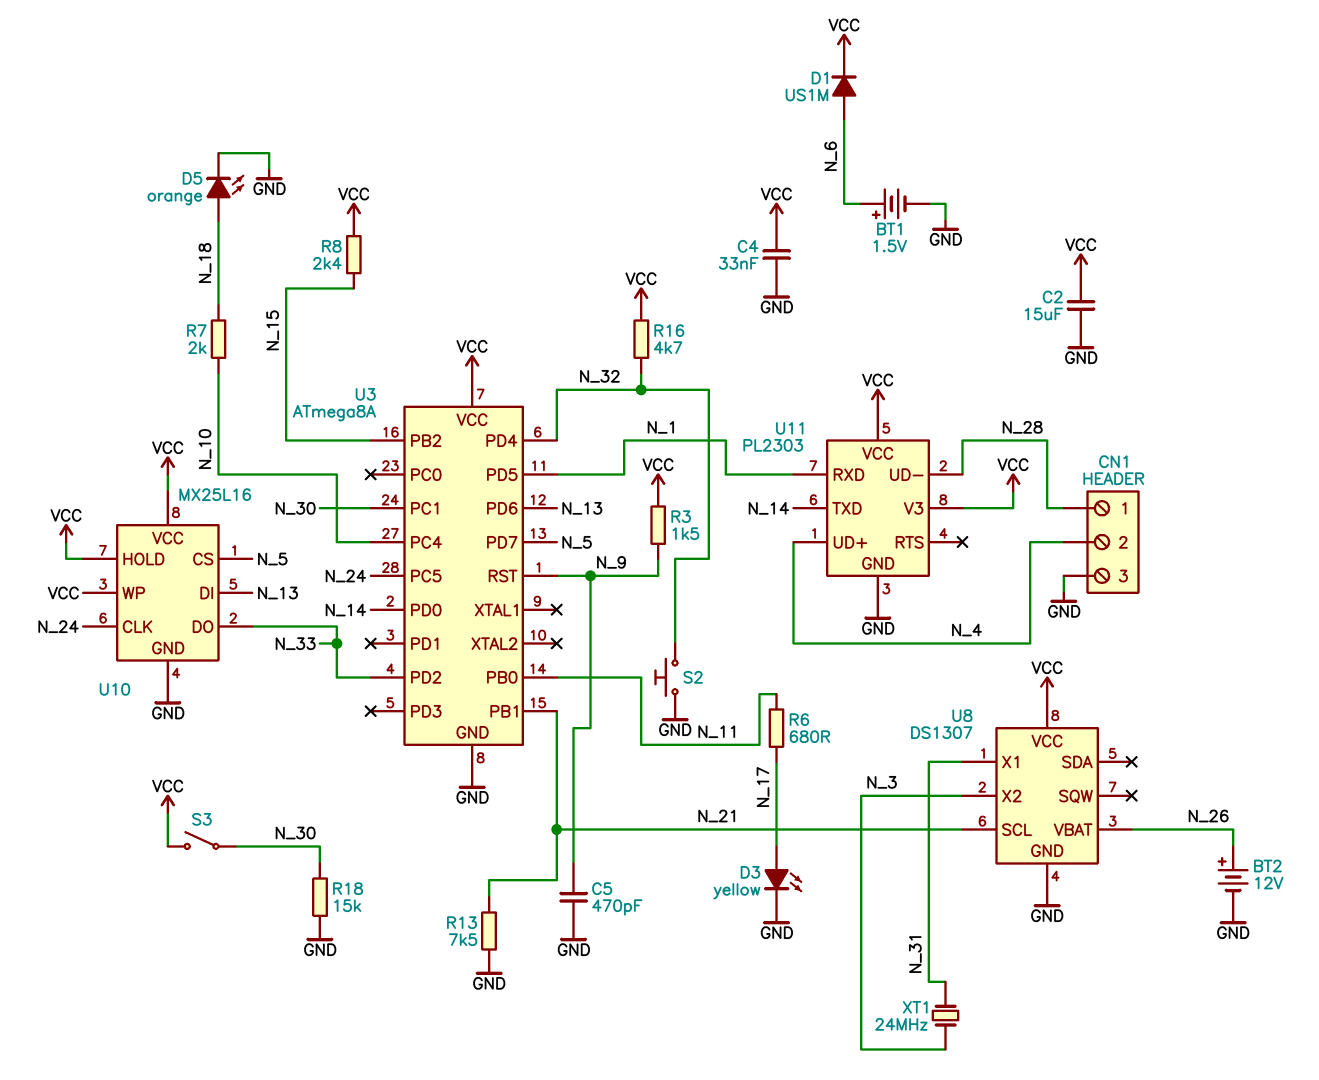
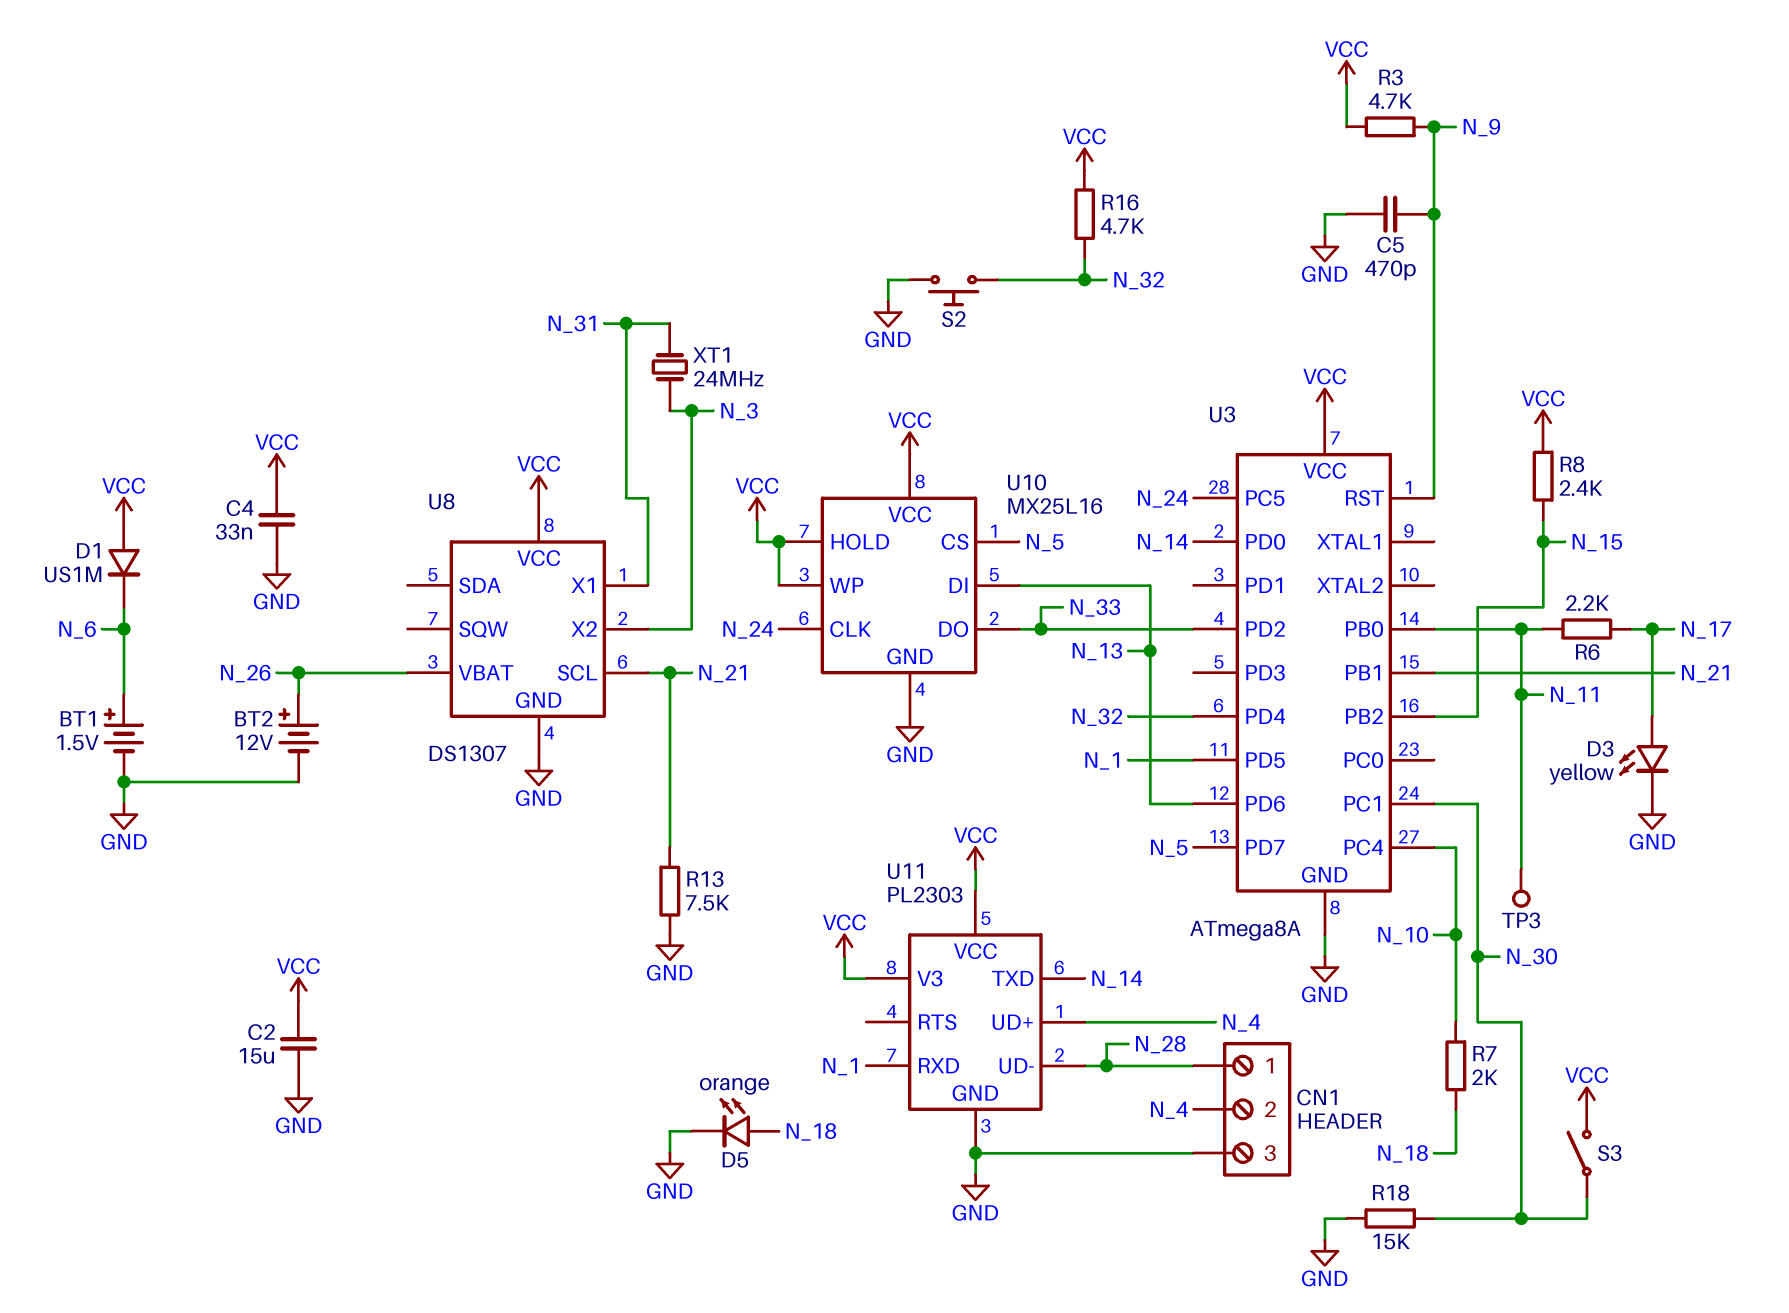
D1: diode US1M (A N_6, K VCC) -> diode US1M (A VCC, K N_6)
R3: 1.5k (N_9, VCC) -> 4.7k (N_9, VCC)
R6: 680 (N_11, N_17) -> 2.2k (N_11, N_17)
TP3: none -> test point (N_11)

